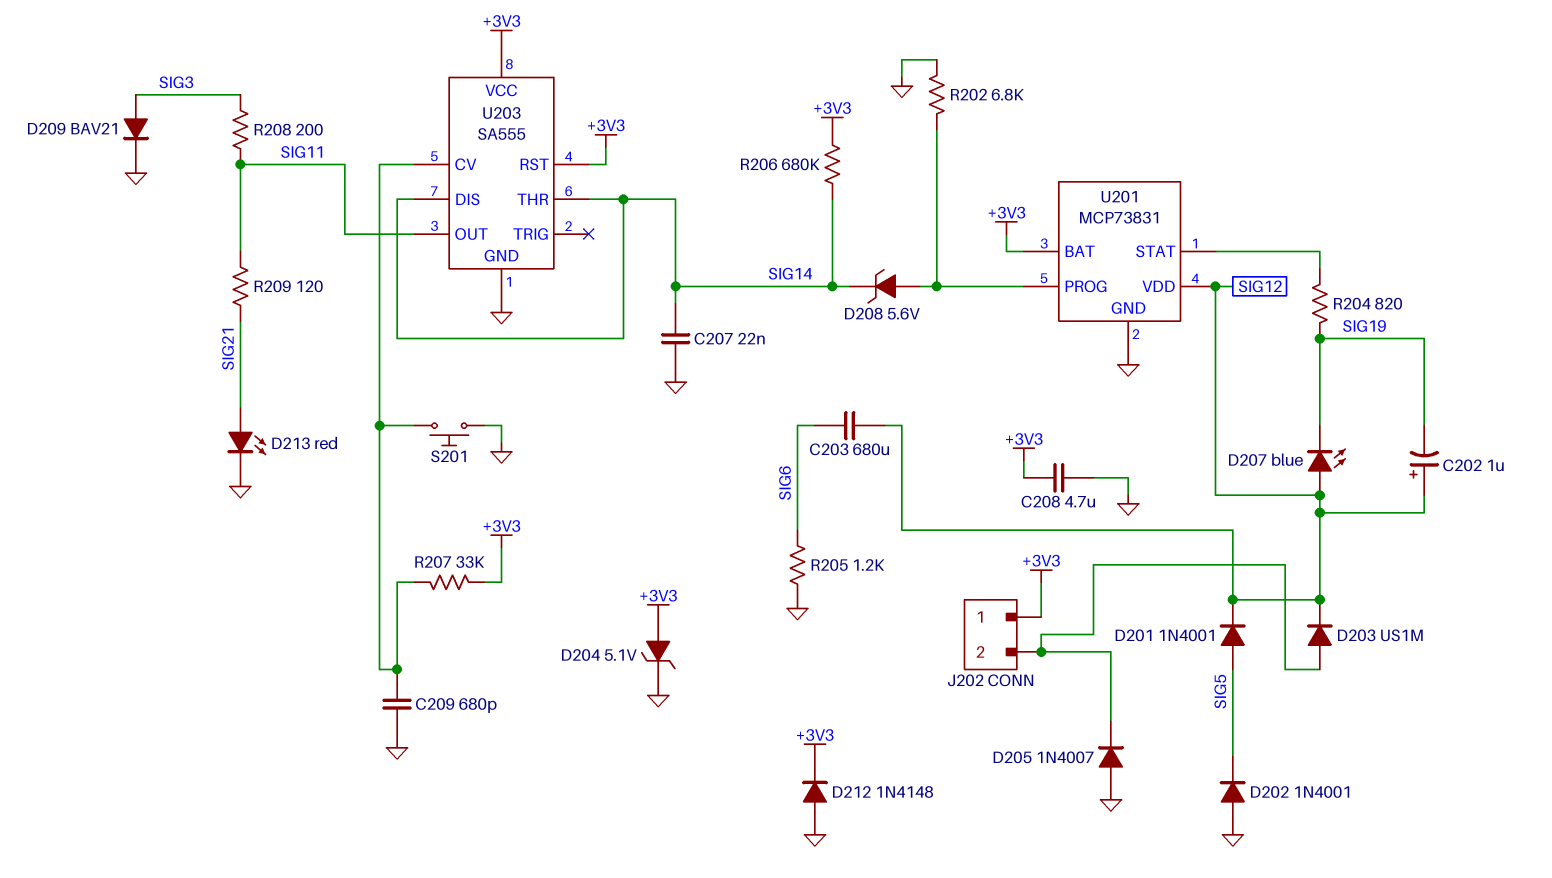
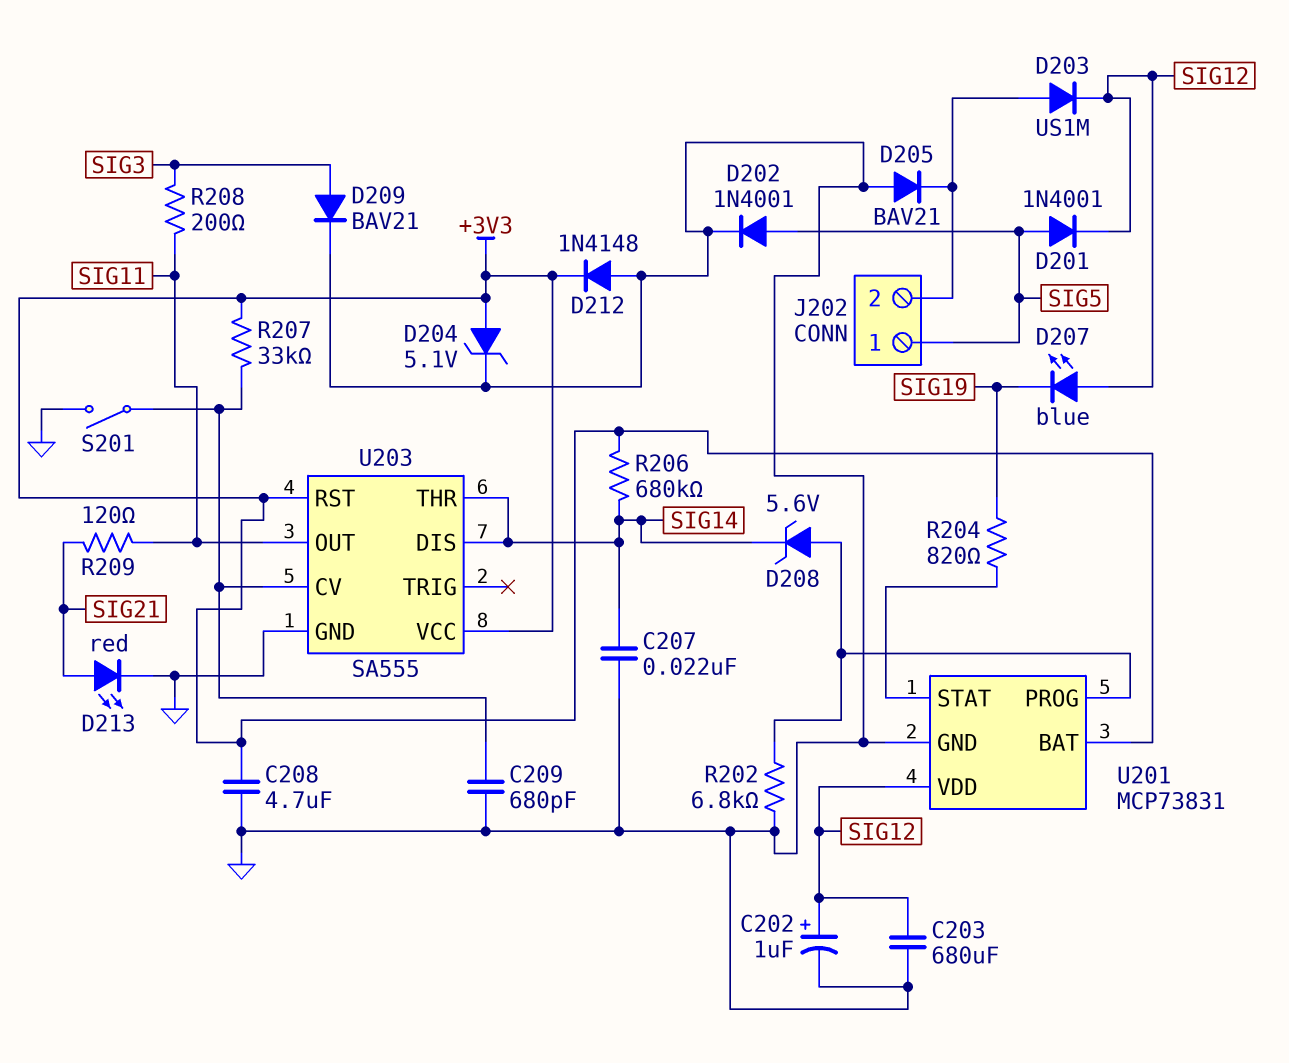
C202: 1uF (plus SIG12, minus SIG19) -> 1uF (plus SIG12, minus GND)
C203: 680uF (SIG6, SIG12) -> 680uF (GND, SIG12)
D202: diode 1N4001 (A GND, K SIG5) -> diode 1N4001 (A SIG5, K GND)
D205: diode 1N4007 (A GND, K J202/2) -> diode BAV21 (A GND, K J202/2)
J202 pin 1: +3V3 -> SIG5
R205: 1.2k (GND, SIG6) -> none
S201: button (GND, U203/CV) -> switch (GND, U203/CV)

